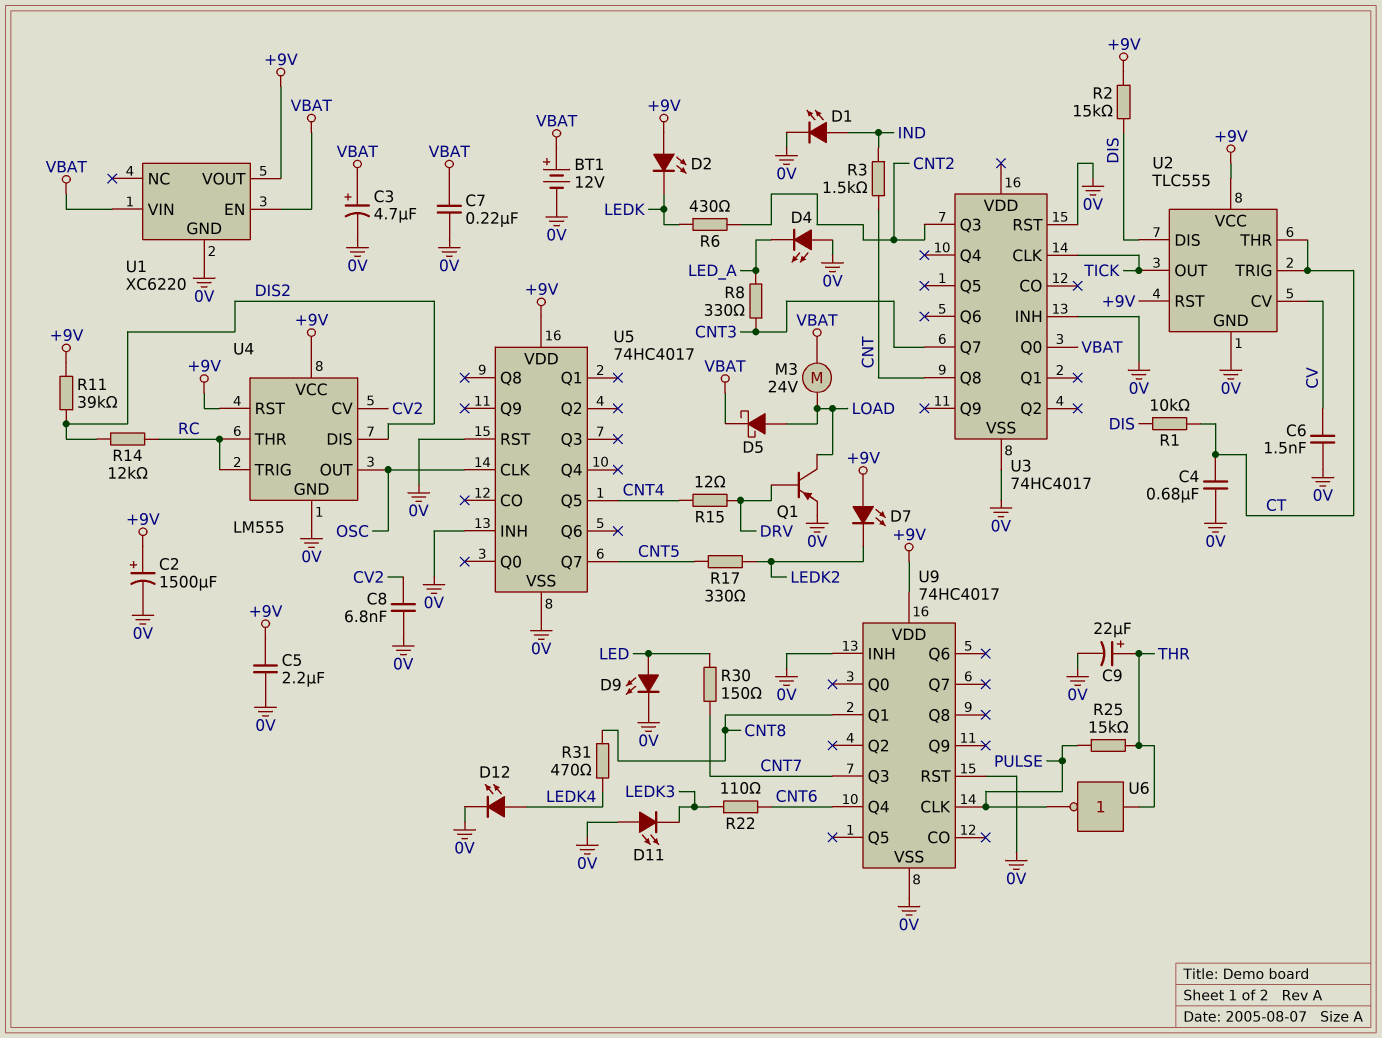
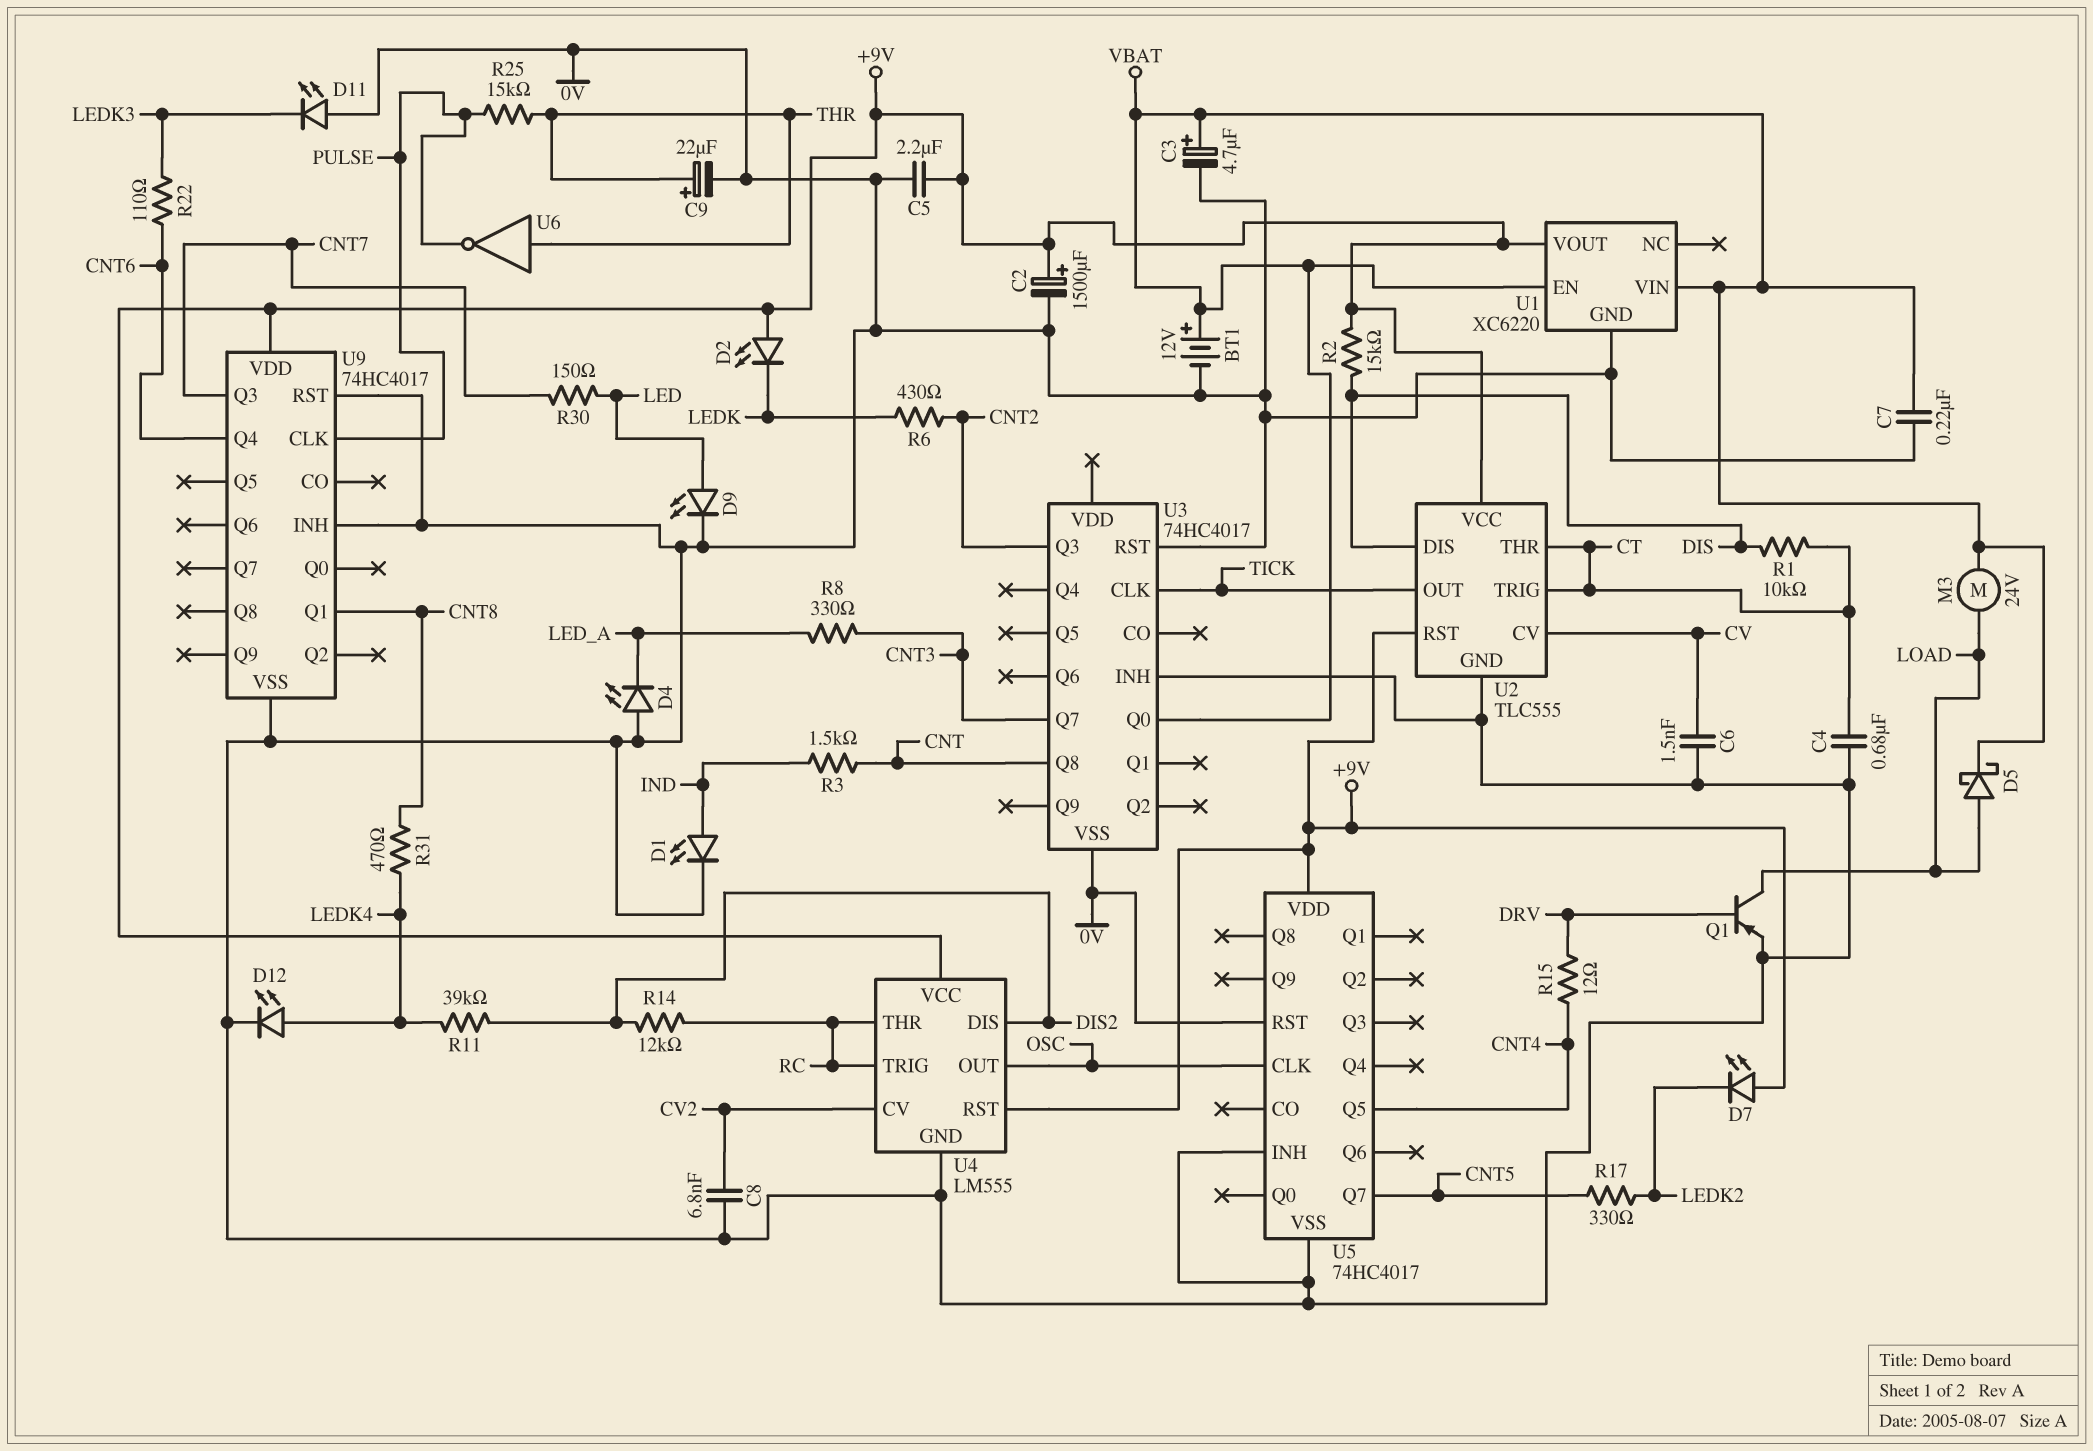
R11: 39k (+9V, DIS2) -> 39k (DIS2, LEDK4)

